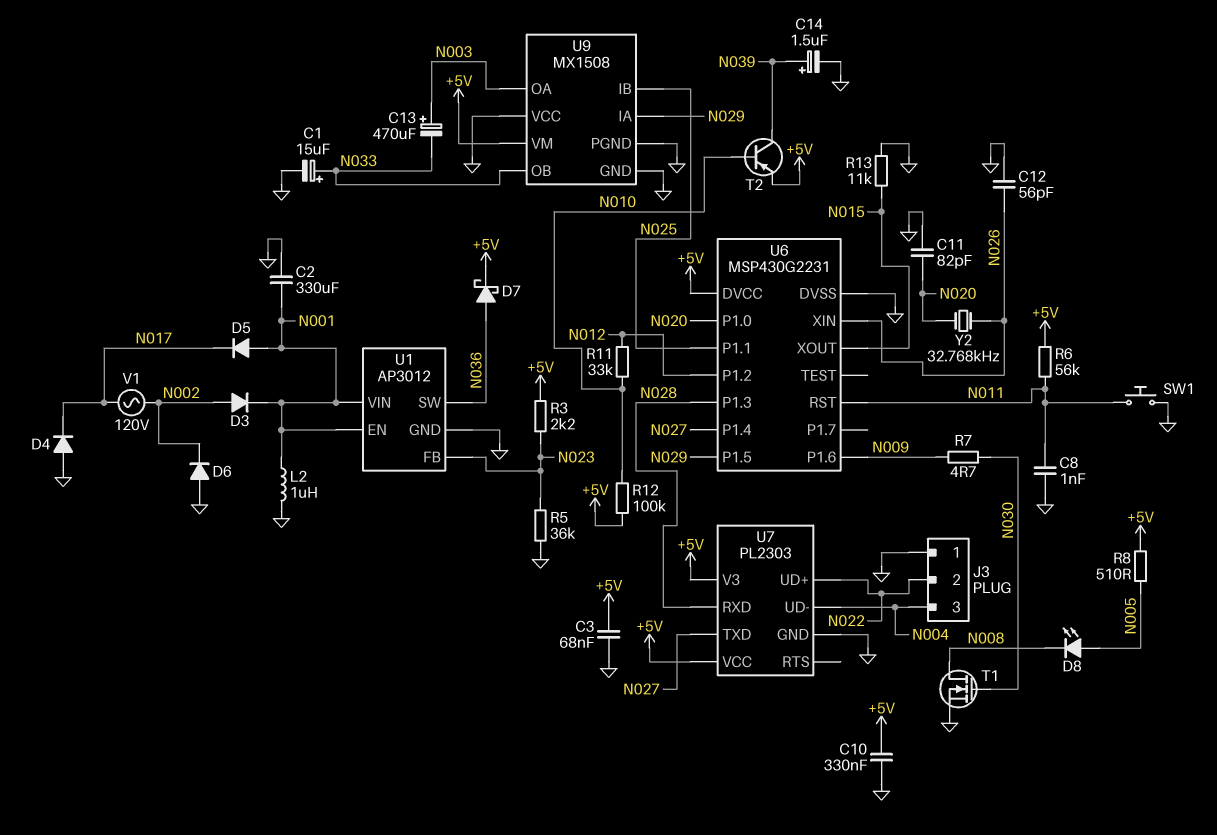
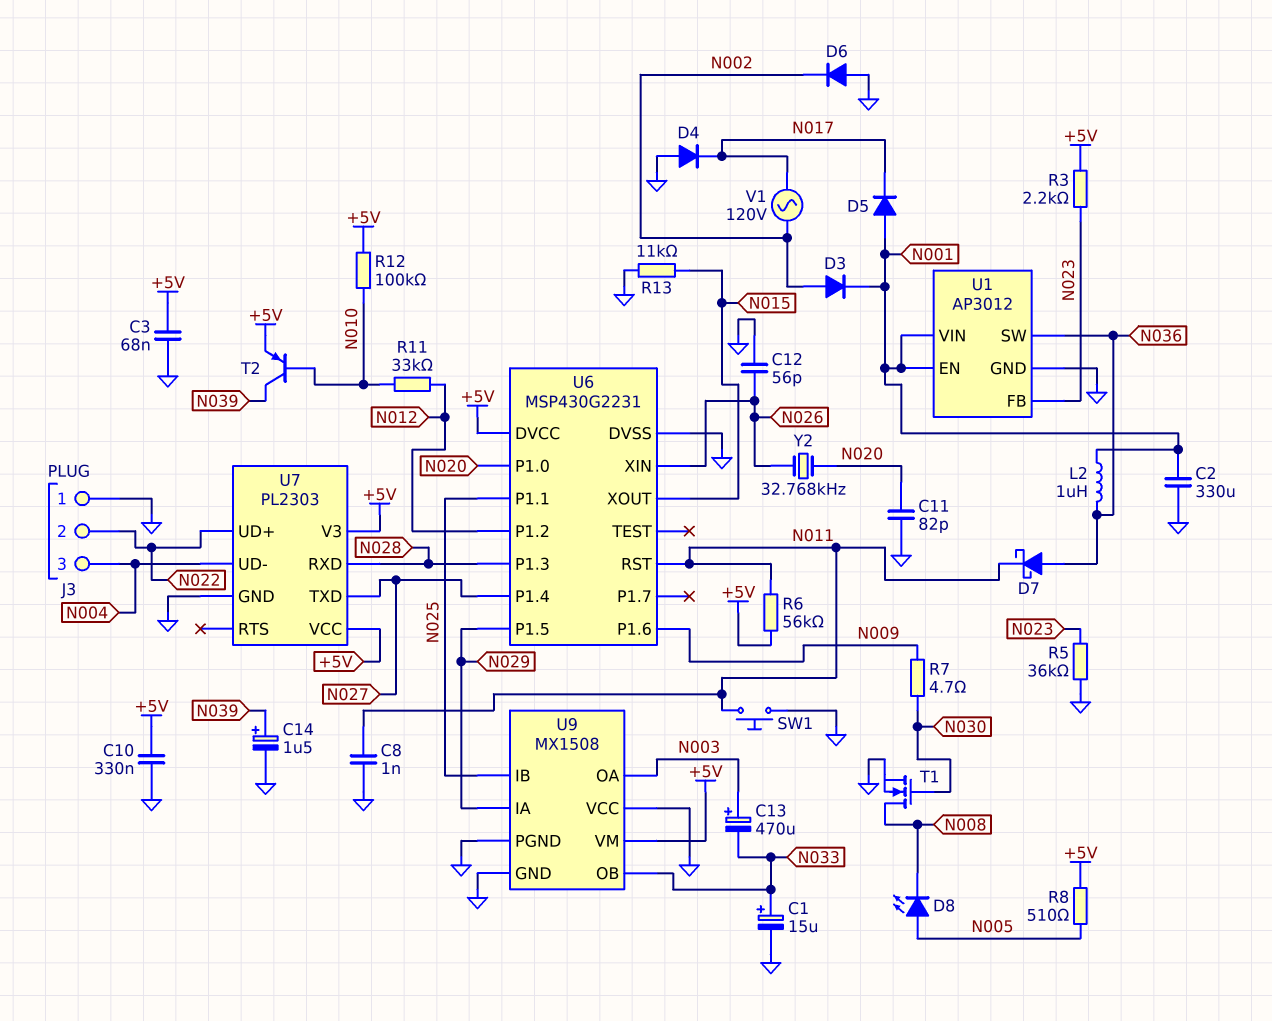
D7: schottky (A N036, K +5V) -> schottky (A N036, K N011)
L2: 1uH (GND, N001) -> 1uH (N001, N036)

